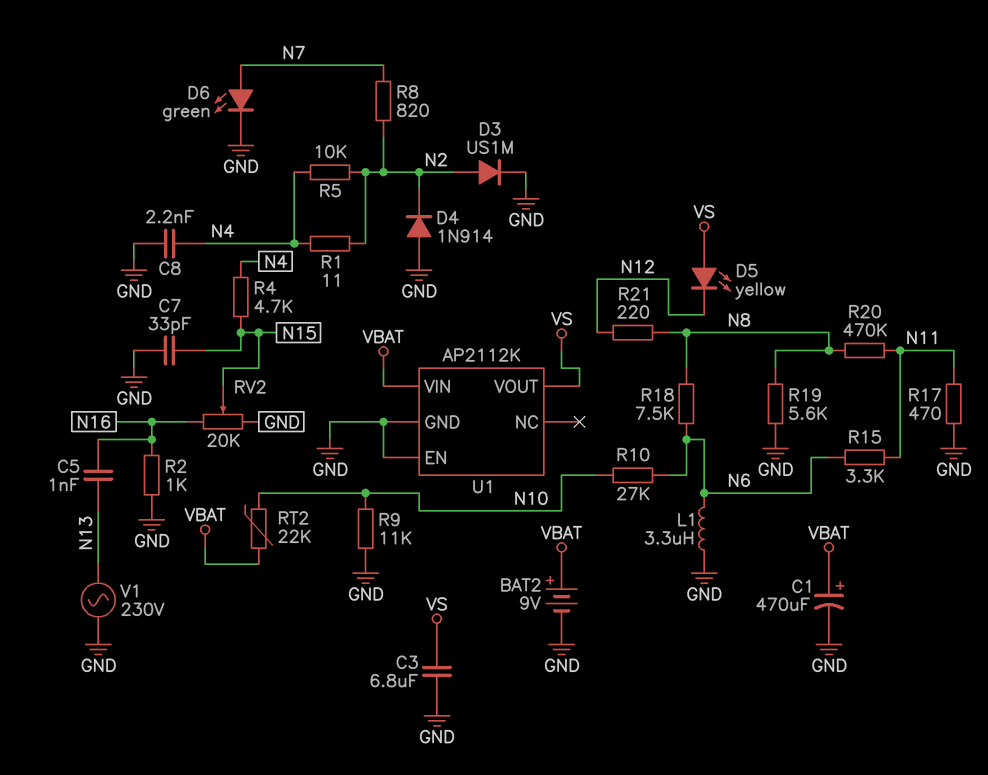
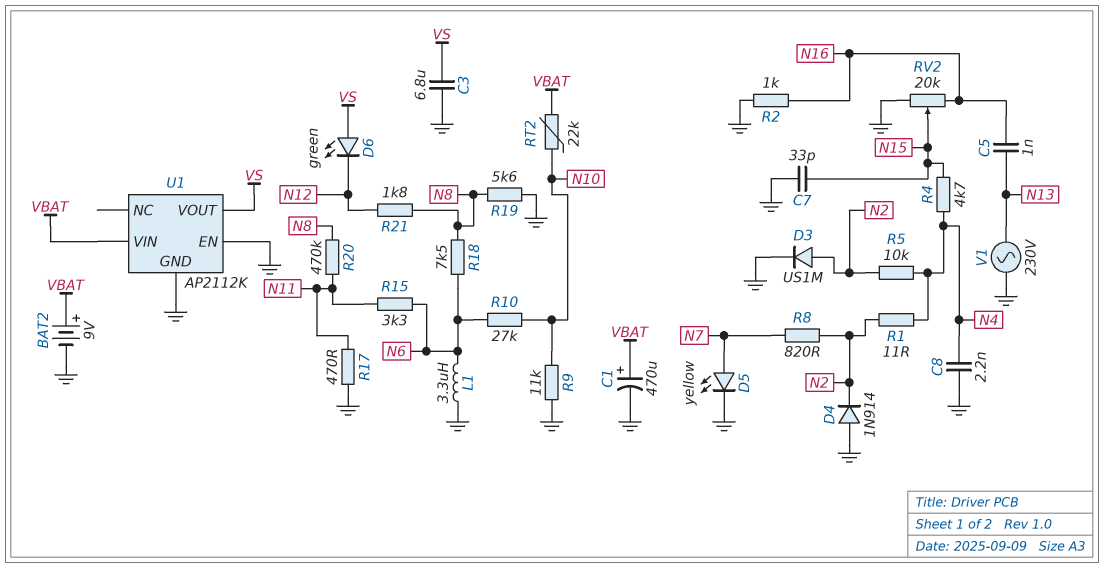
D5: LED yellow (A VS, K N12) -> LED yellow (A N7, K GND)
D6: LED green (A N7, K GND) -> LED green (A VS, K N12)
R21: 220 (N8, N12) -> 1.8k (N8, N12)

